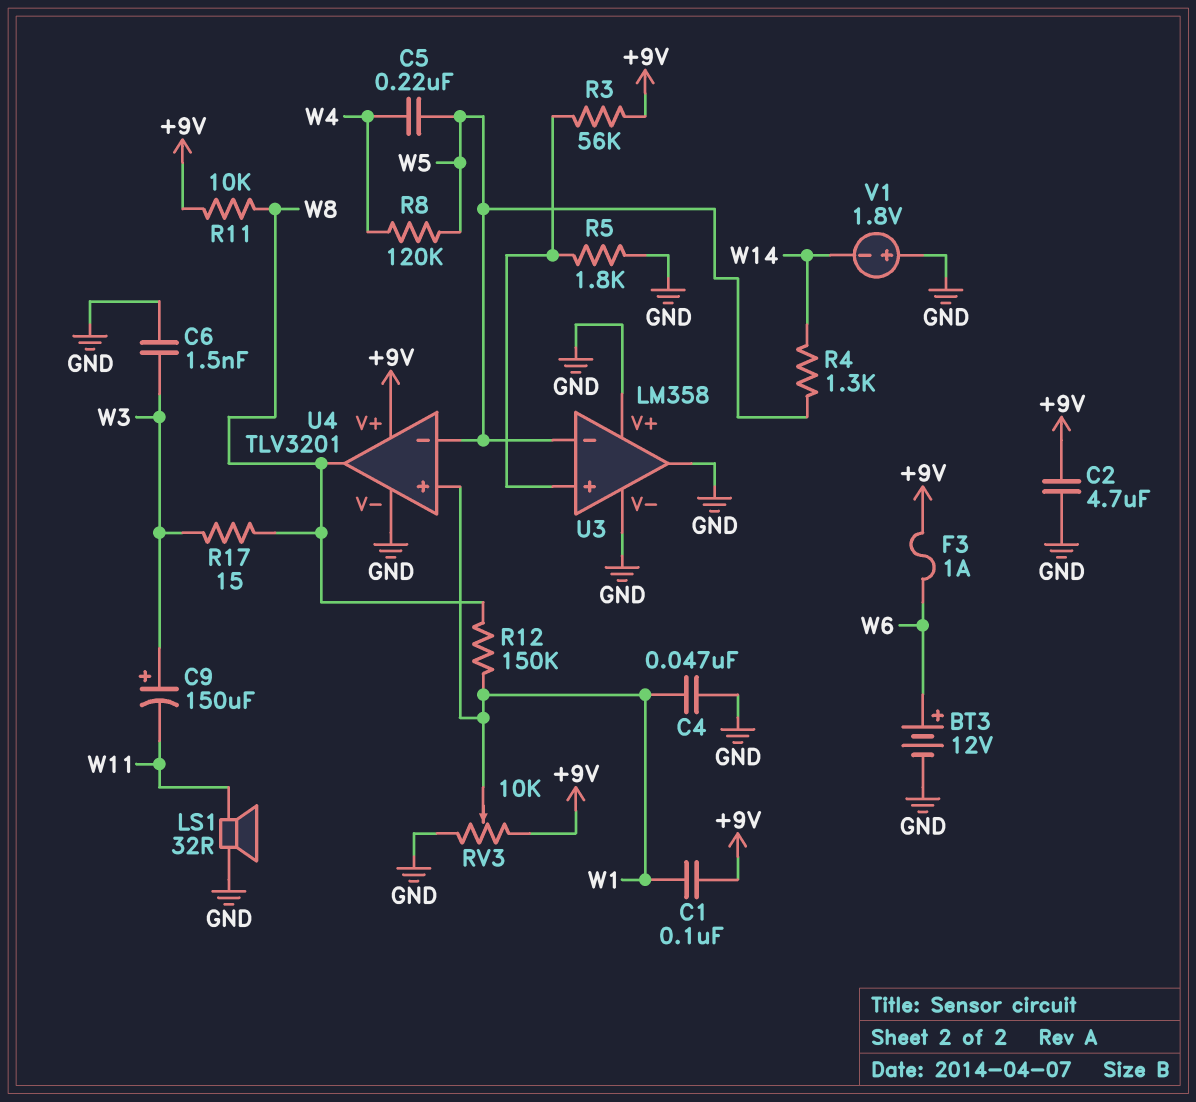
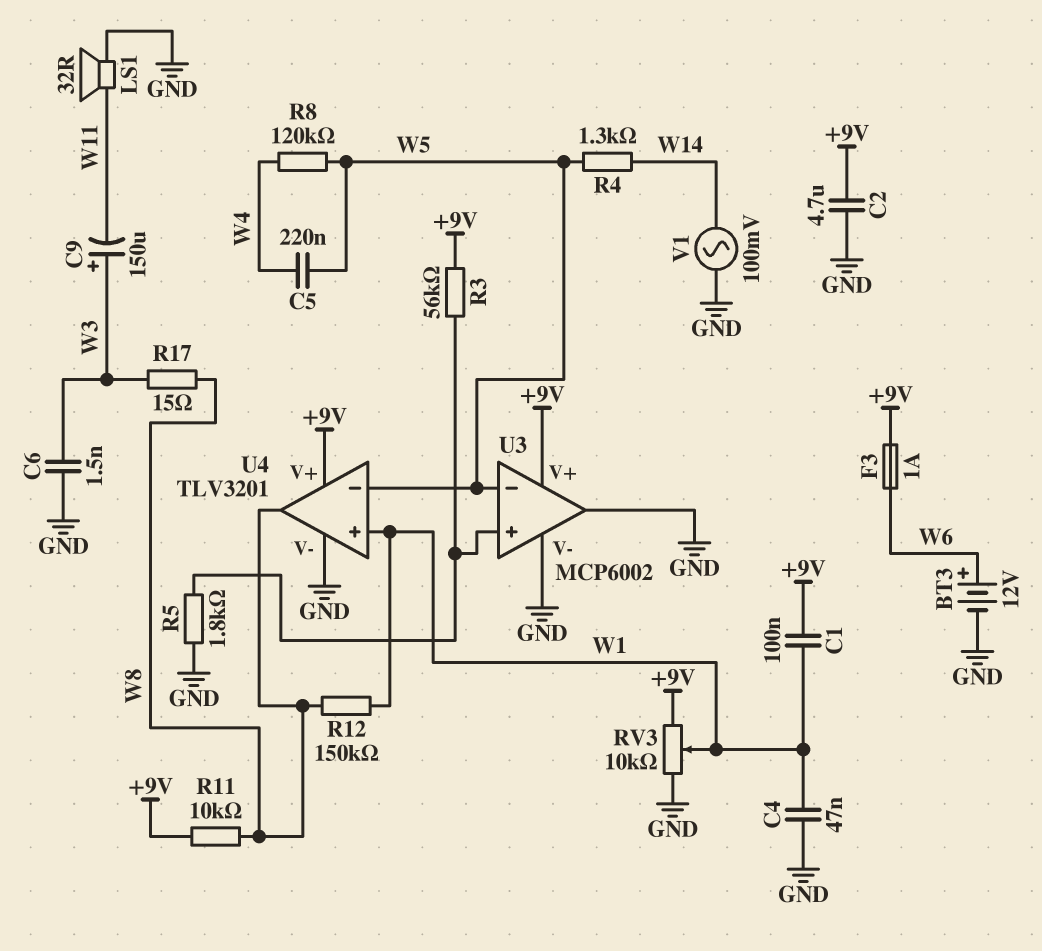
U3: LM358 -> MCP6002
U3 pin V+: GND -> +9V
V1: 1.8V (plus GND, minus W14) -> AC 100mV (GND, W14)

